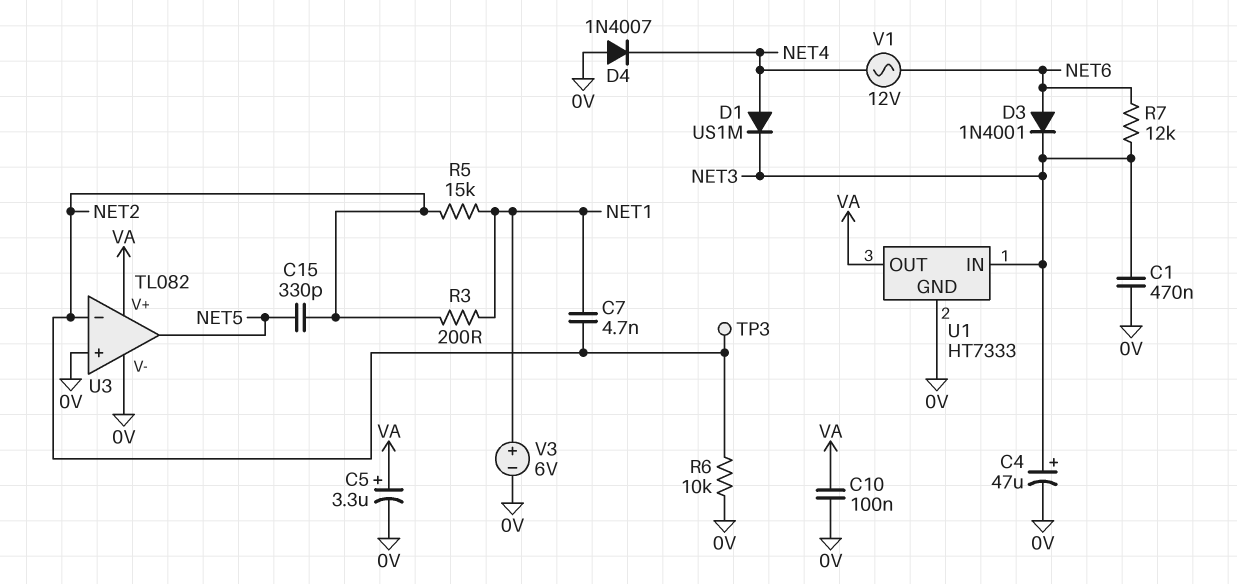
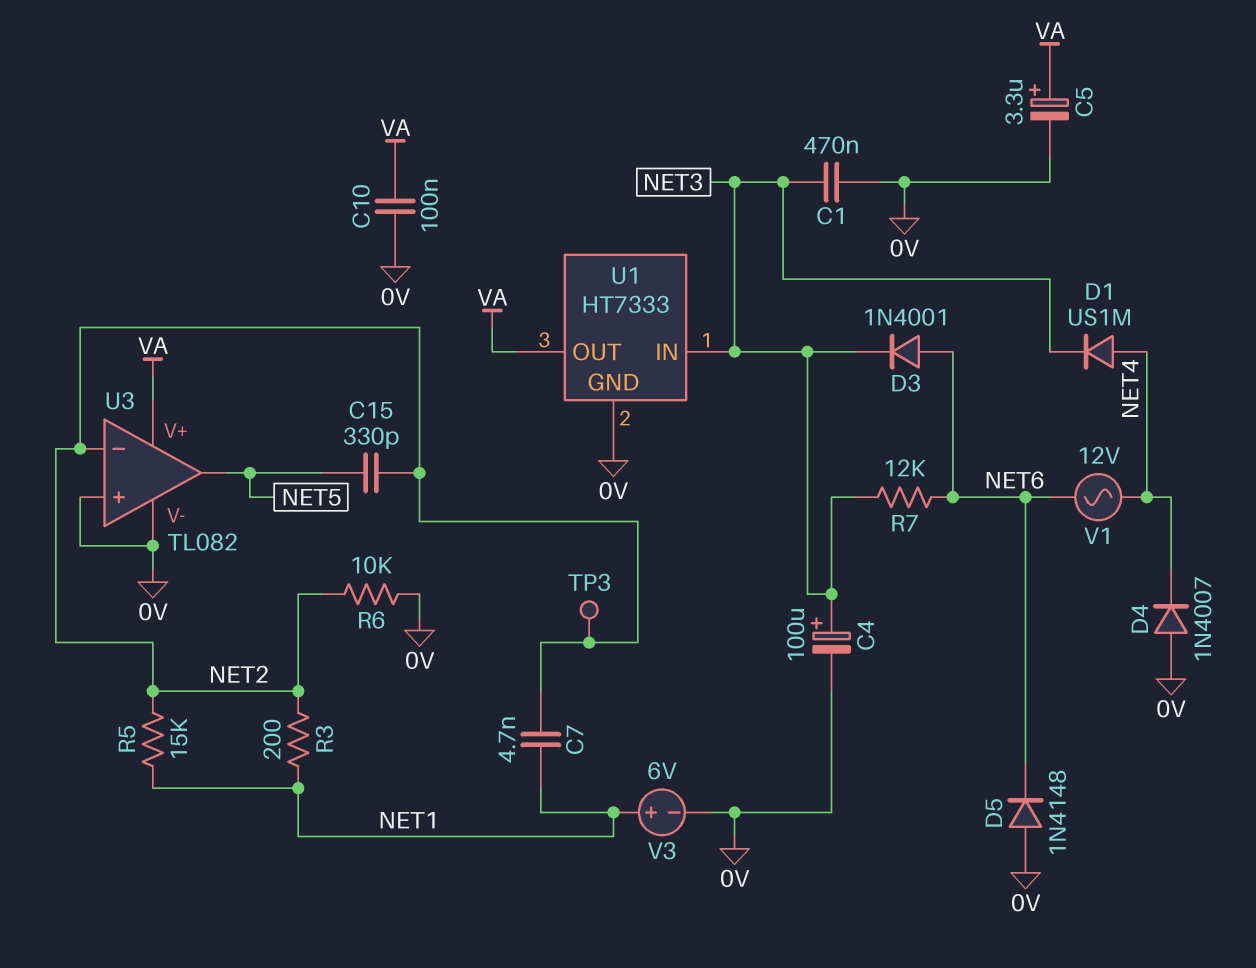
C4: 47uF (plus NET3, minus 0V) -> 100uF (plus NET3, minus 0V)
D5: none -> diode 1N4148 (A 0V, K NET6)

